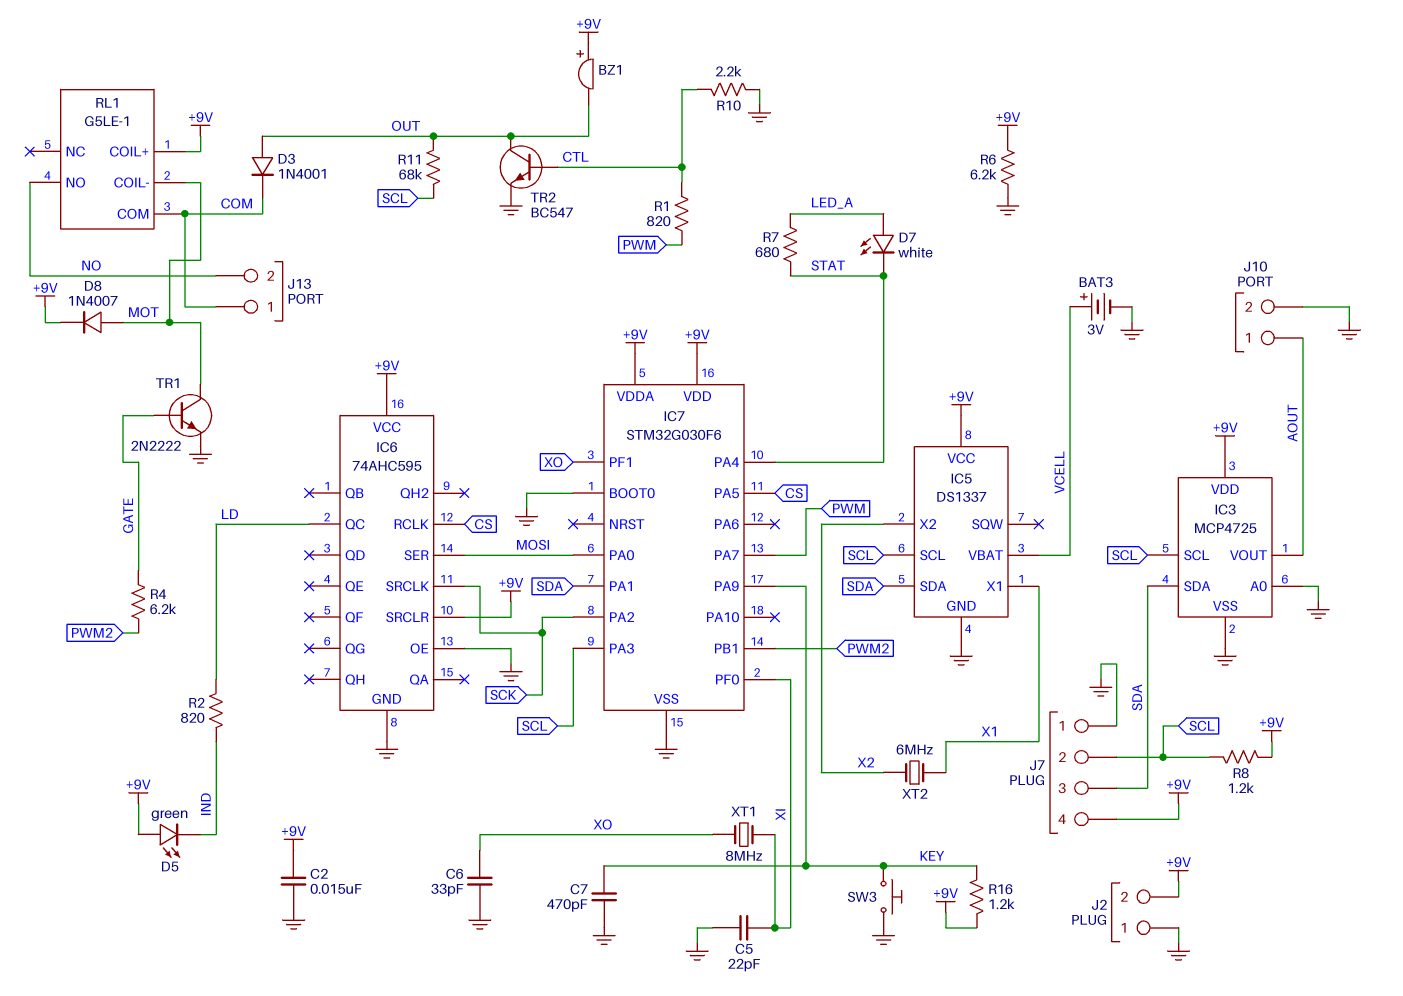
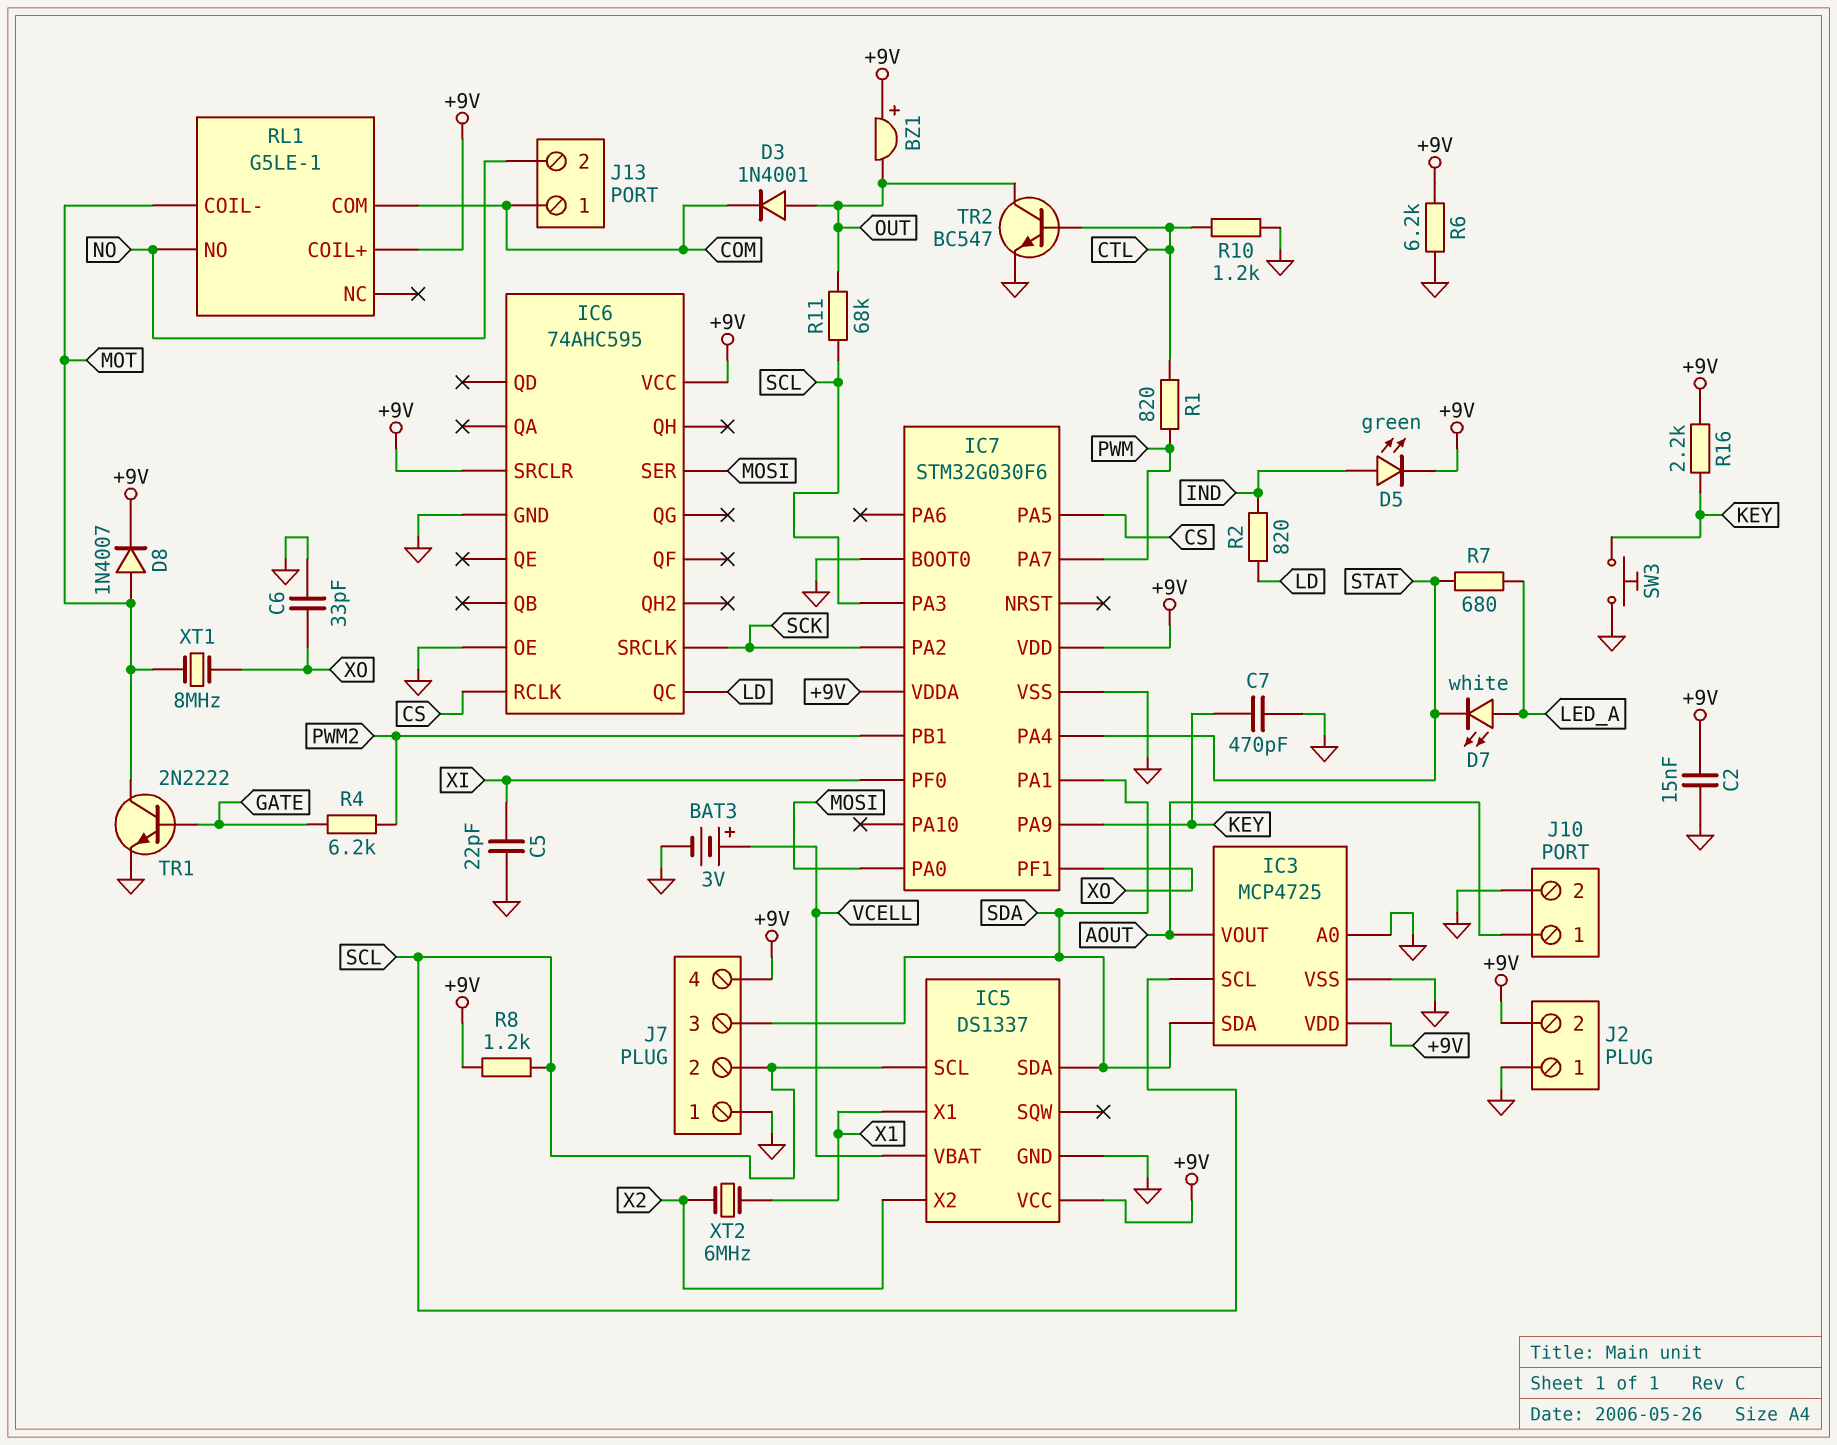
D5: LED green (A +9V, K IND) -> LED green (A IND, K +9V)
R10: 2.2k (CTL, GND) -> 1.2k (CTL, GND)
R16: 1.2k (+9V, KEY) -> 2.2k (+9V, KEY)
XT1: 8MHz (XI, XO) -> 8MHz (MOT, XO)

